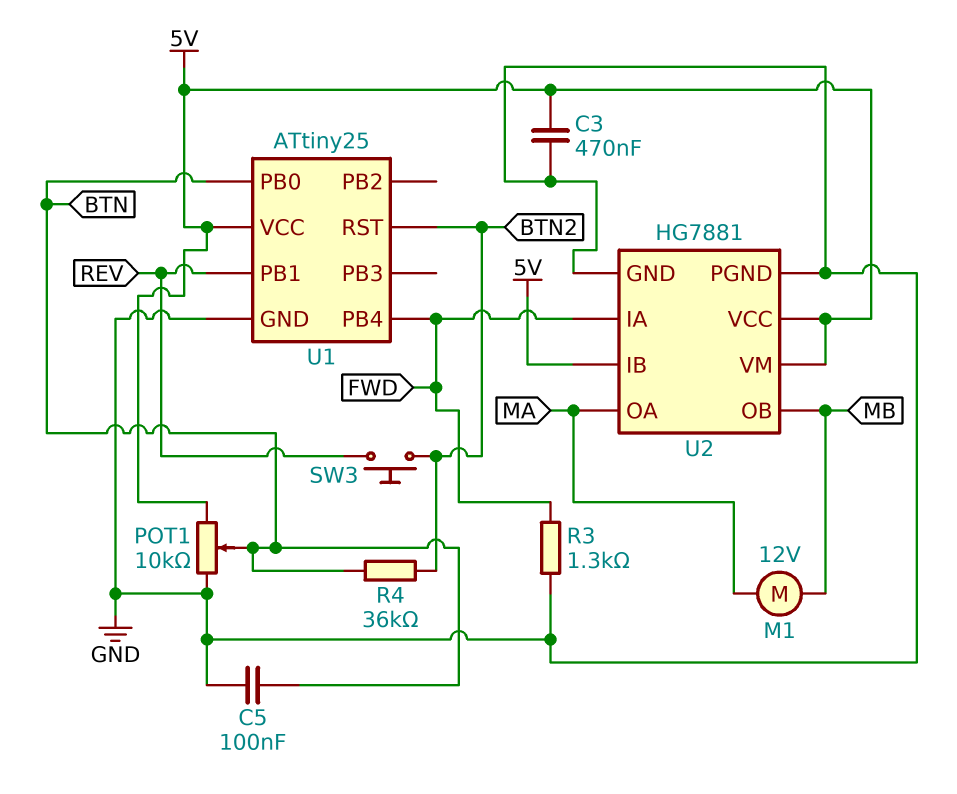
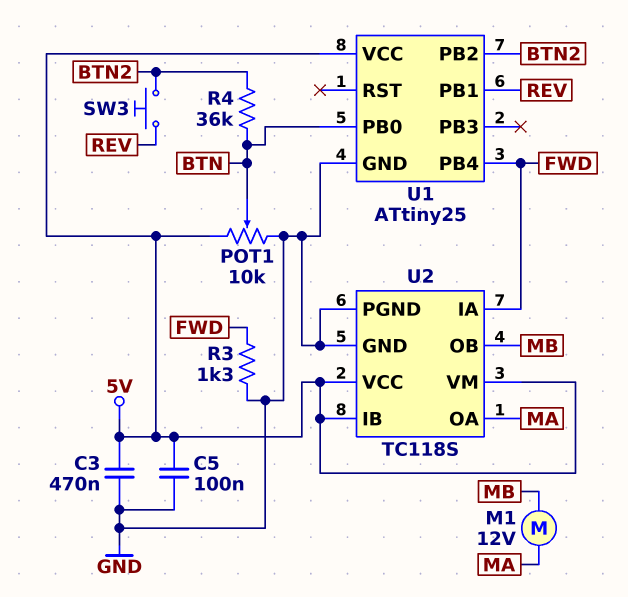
C5: 100nF (BTN, GND) -> 100nF (5V, GND)
U1 pin PB2: none -> BTN2
U1 pin RST: BTN2 -> none
U2: HG7881 -> TC118S

